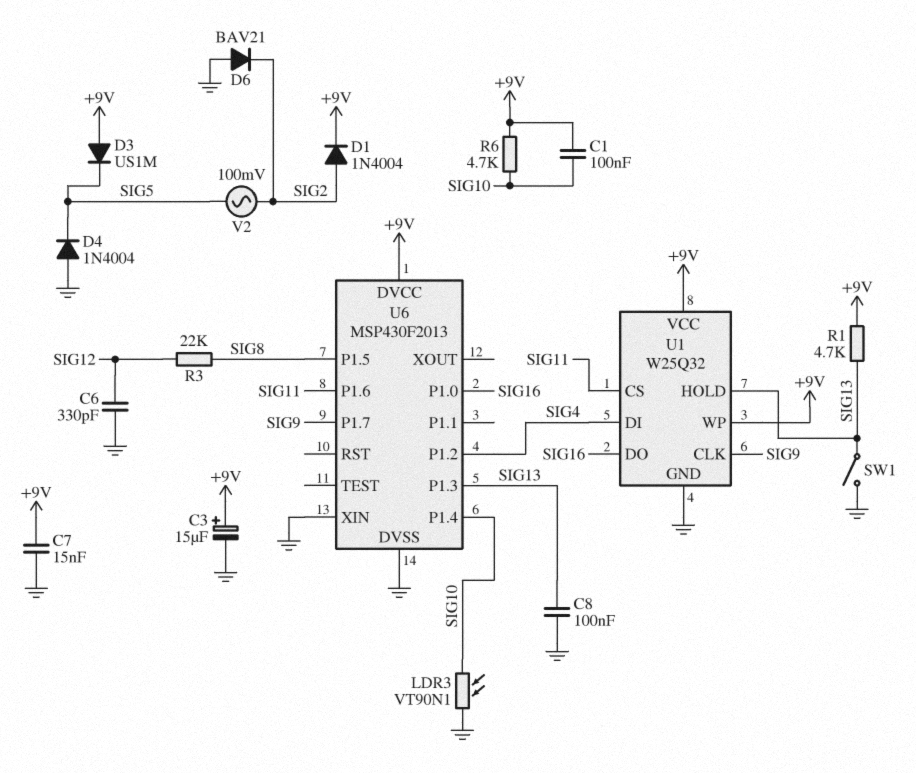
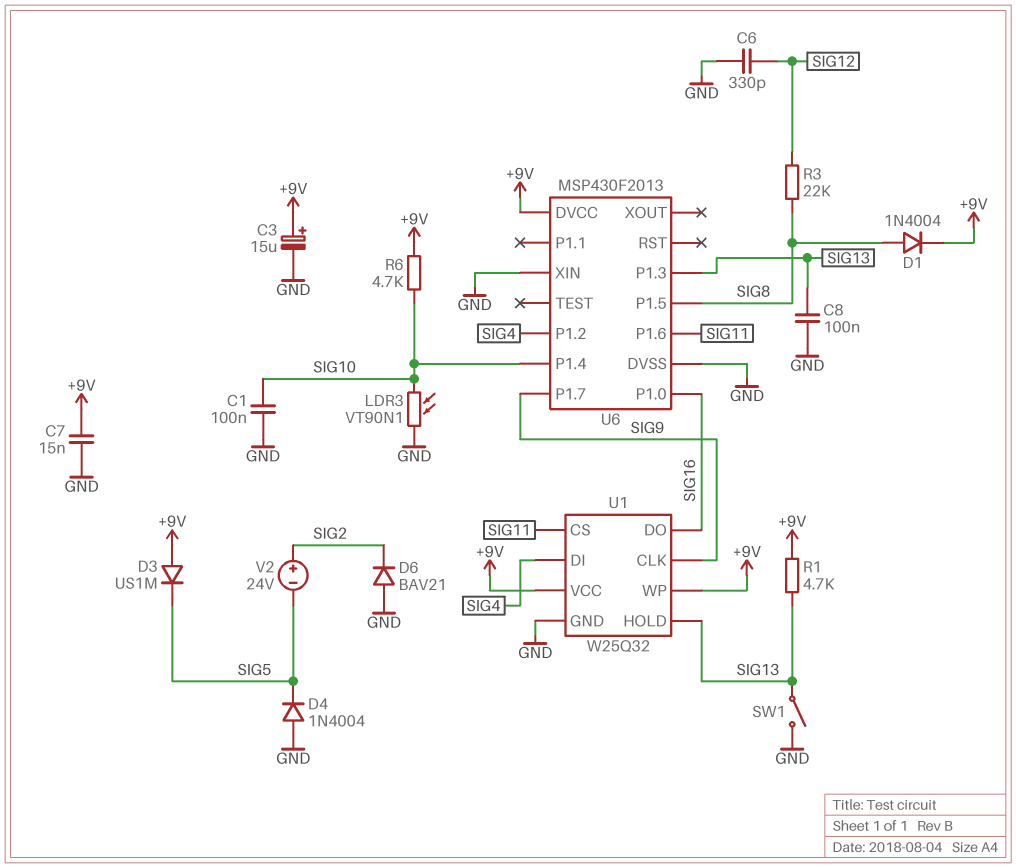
C1: 100nF (+9V, SIG10) -> 100nF (GND, SIG10)
D1: diode 1N4004 (A SIG2, K +9V) -> diode 1N4004 (A SIG8, K +9V)
V2: AC 100mV (SIG2, SIG5) -> 24V (plus SIG2, minus SIG5)

